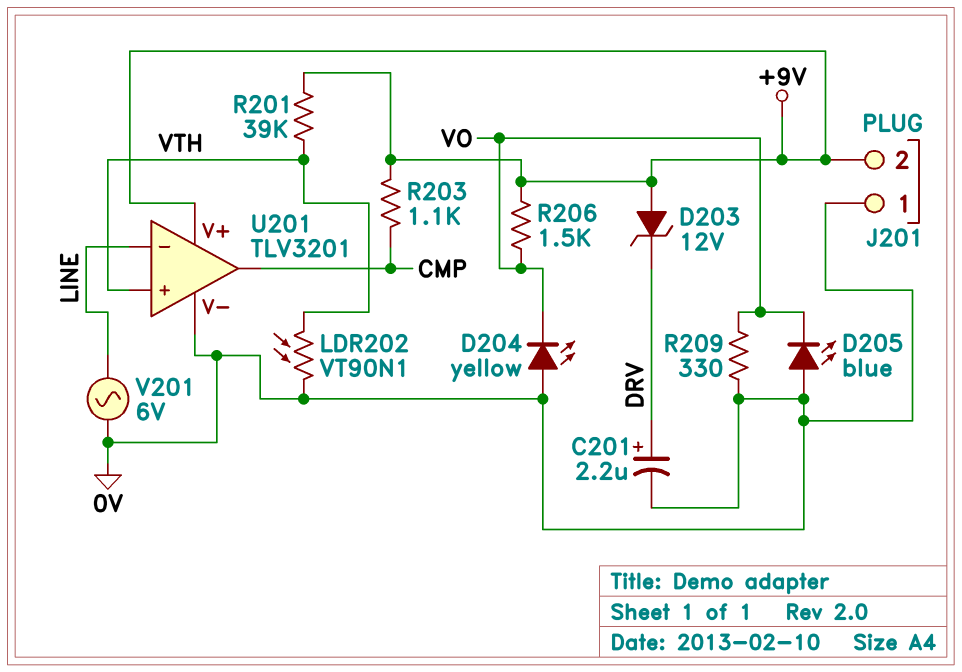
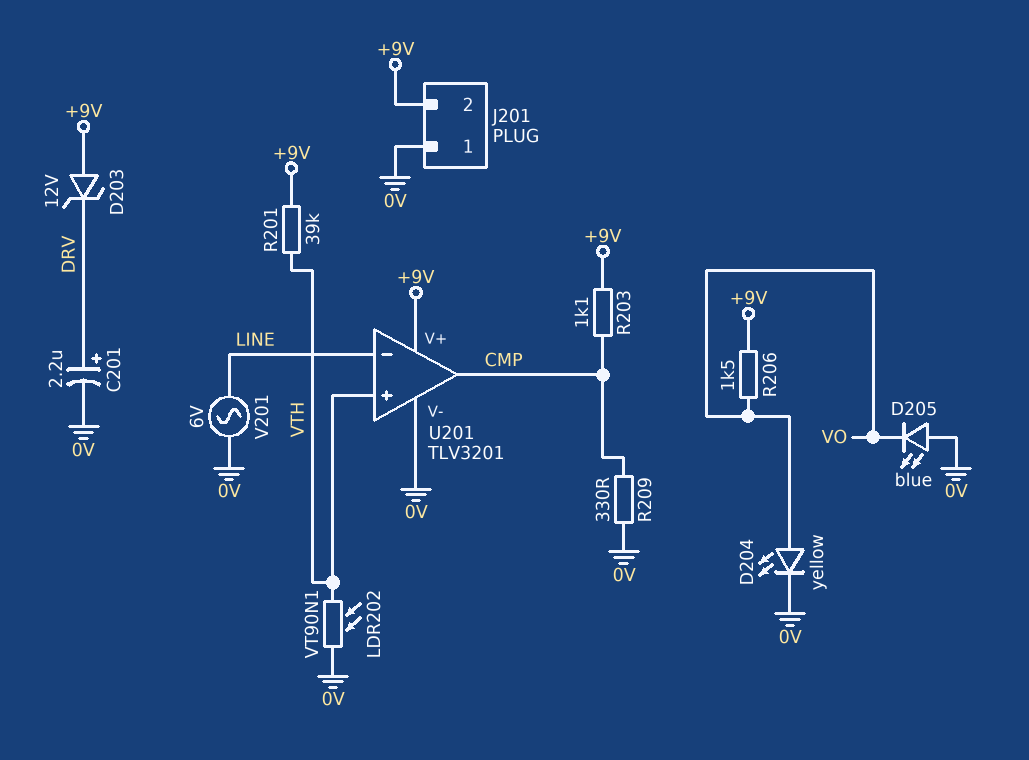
D204: LED yellow (A 0V, K VO) -> LED yellow (A VO, K 0V)
R209: 330 (0V, VO) -> 330 (0V, CMP)

